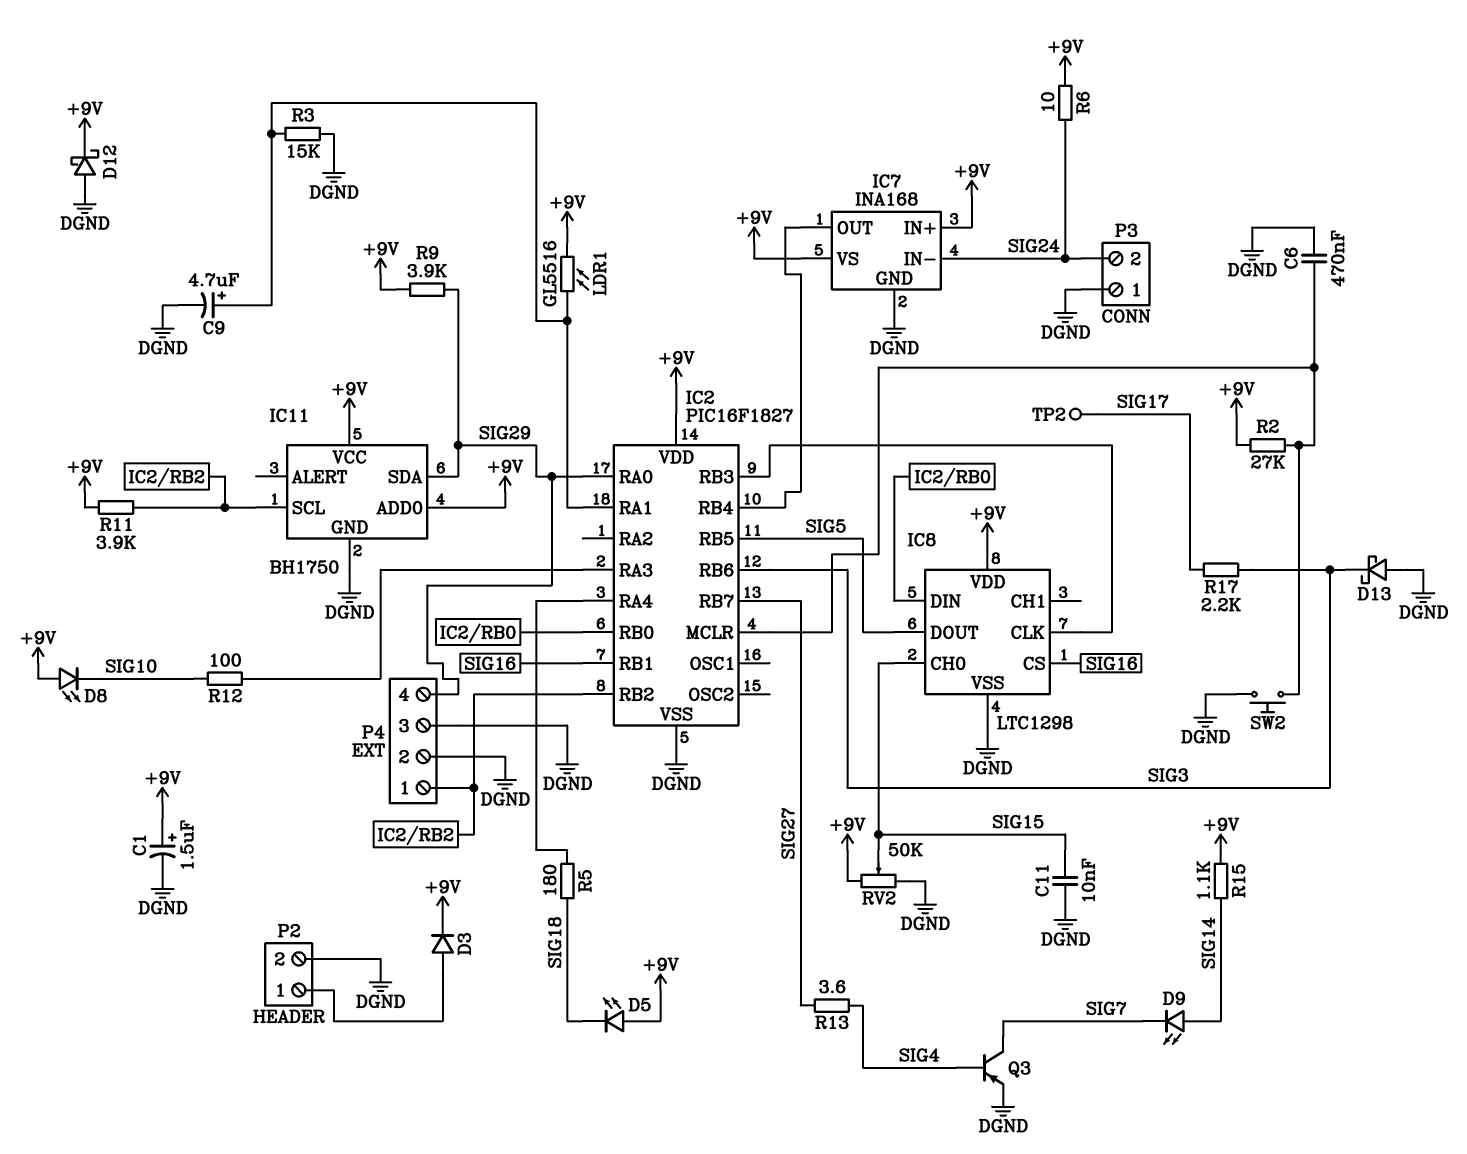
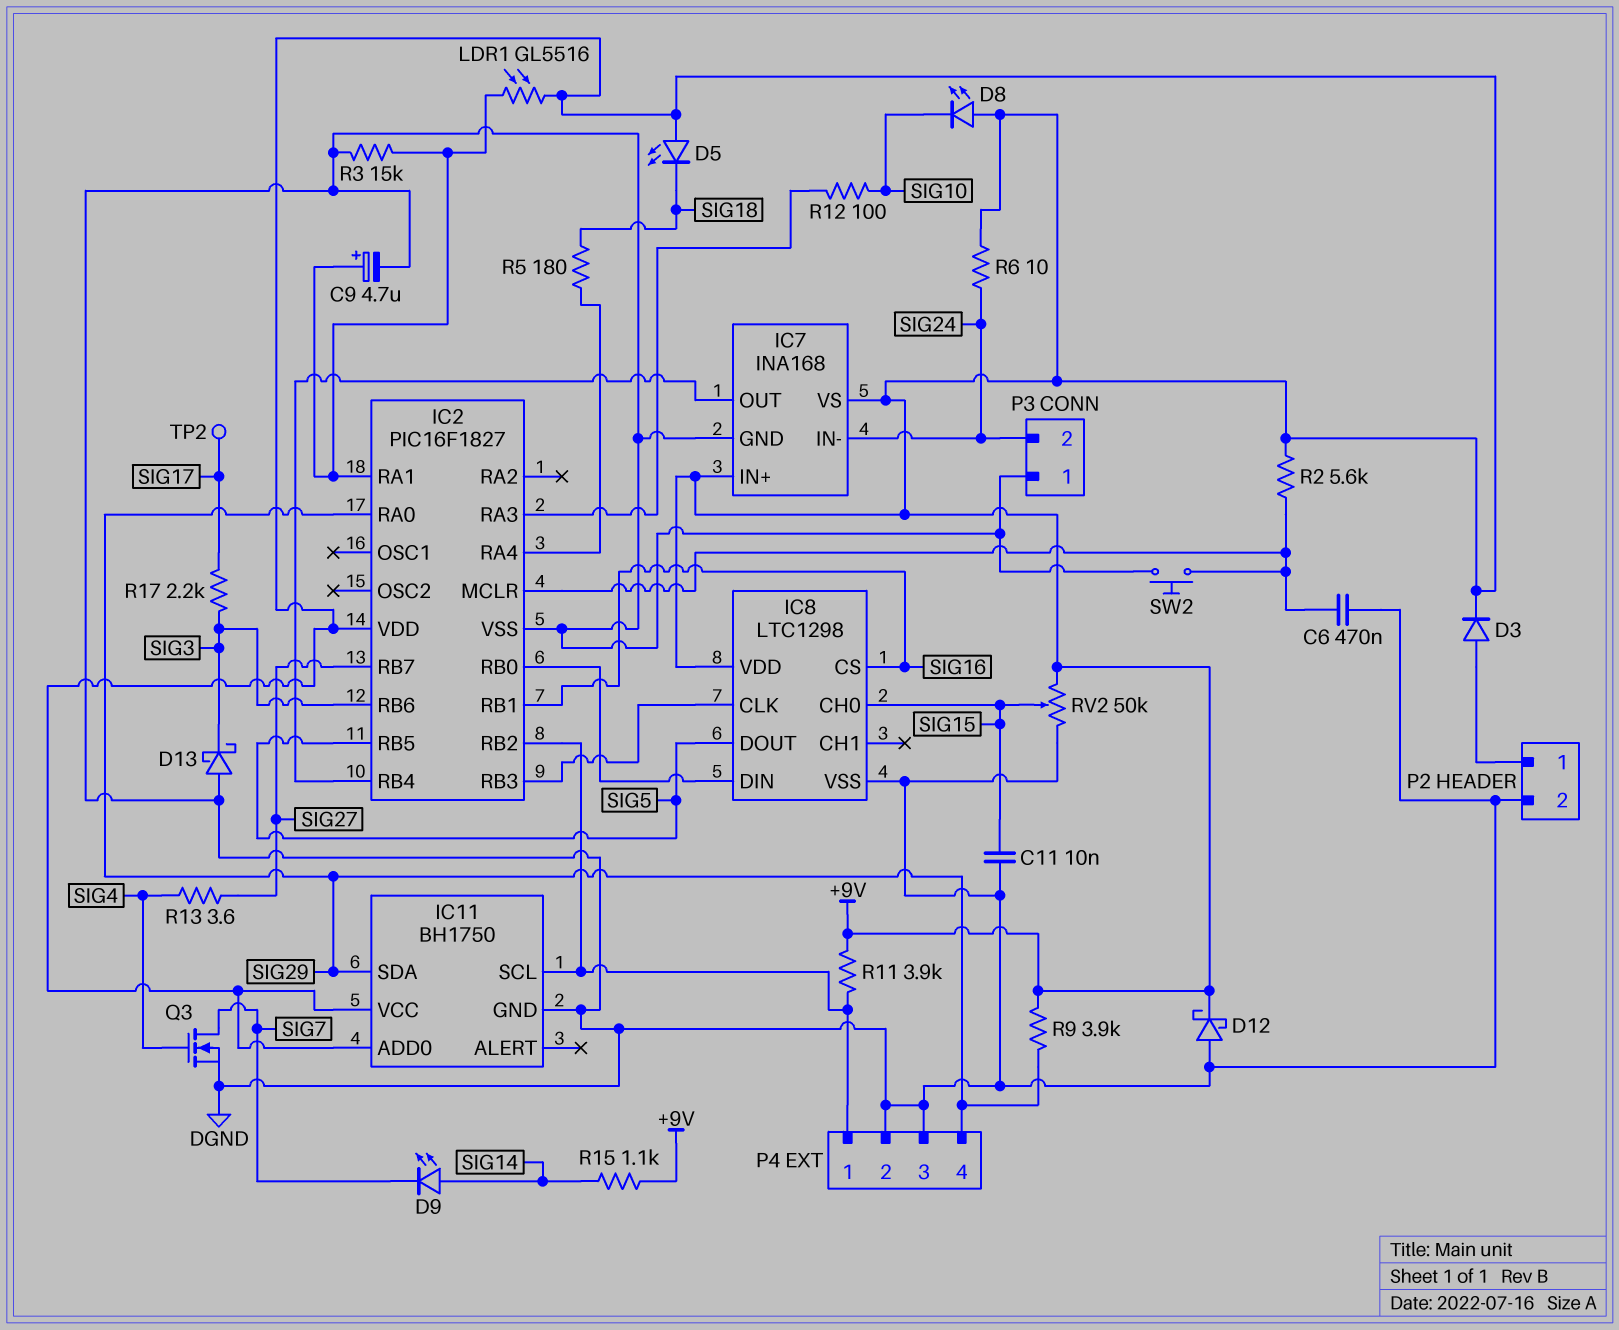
C1: 1.5uF (plus +9V, minus DGND) -> none
Q3: PNP (B SIG4, C SIG7, E DGND) -> NMOS (G SIG4, D SIG7, S DGND)
R2: 27k (+9V, IC2/MCLR) -> 5.6k (+9V, IC2/MCLR)

